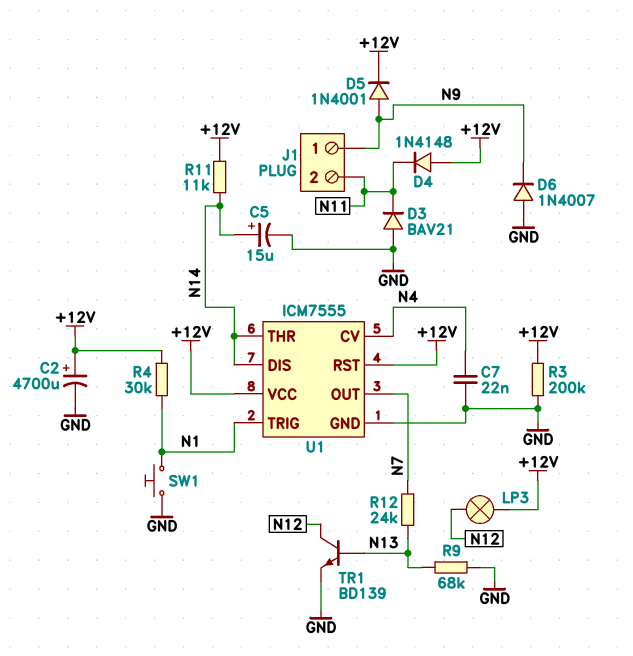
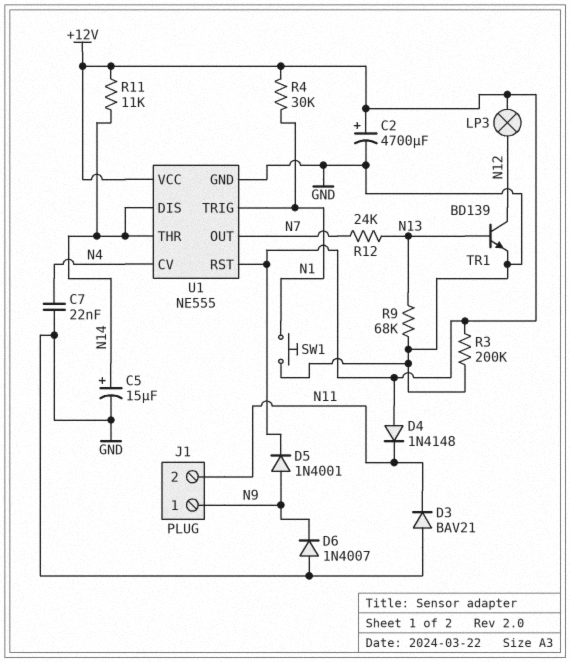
U1: ICM7555 -> NE555

